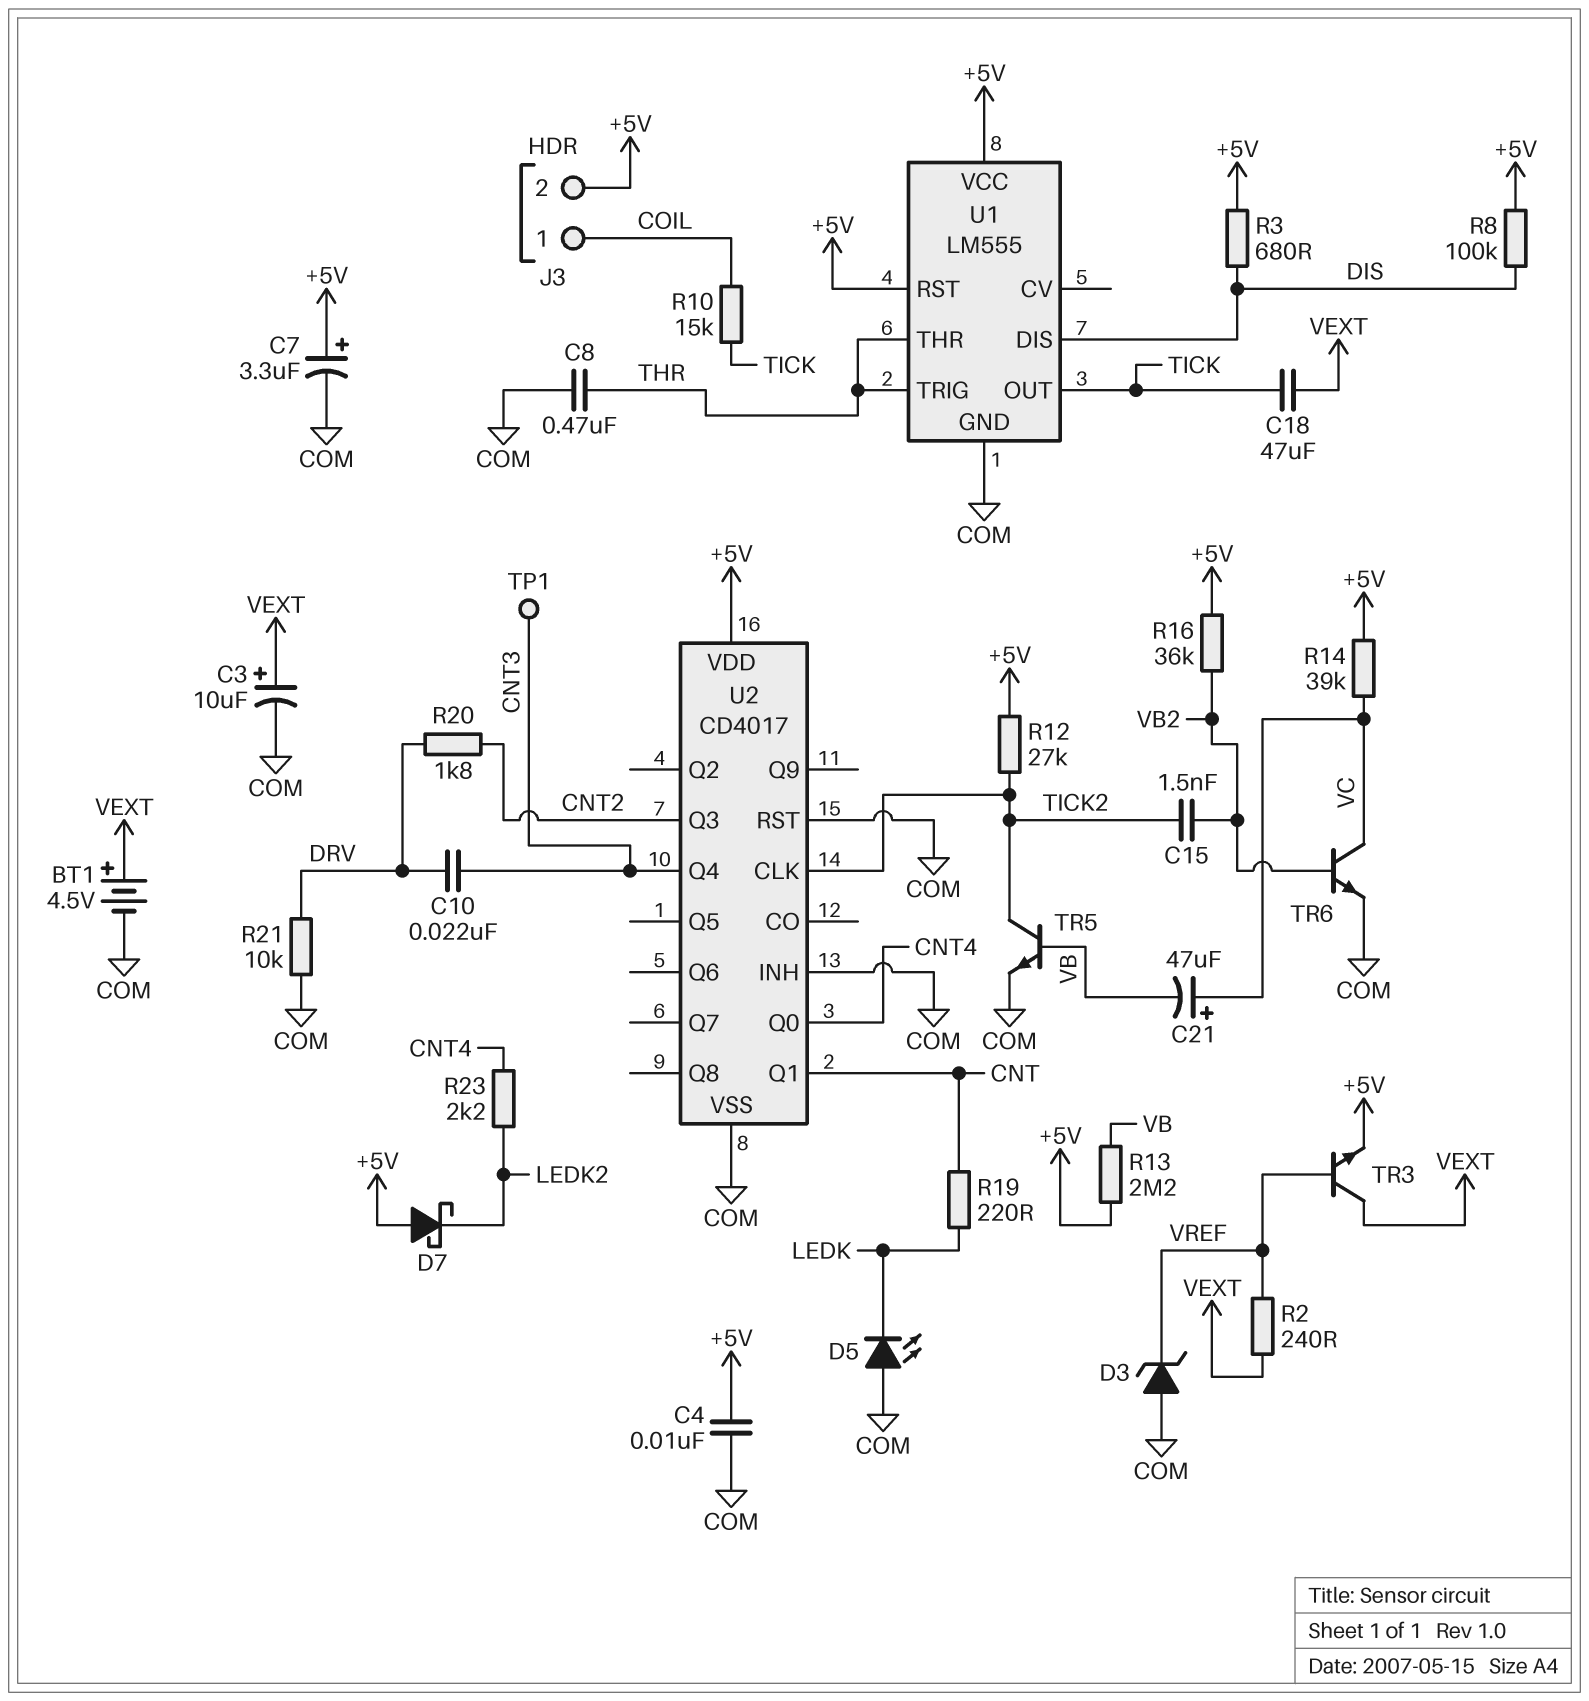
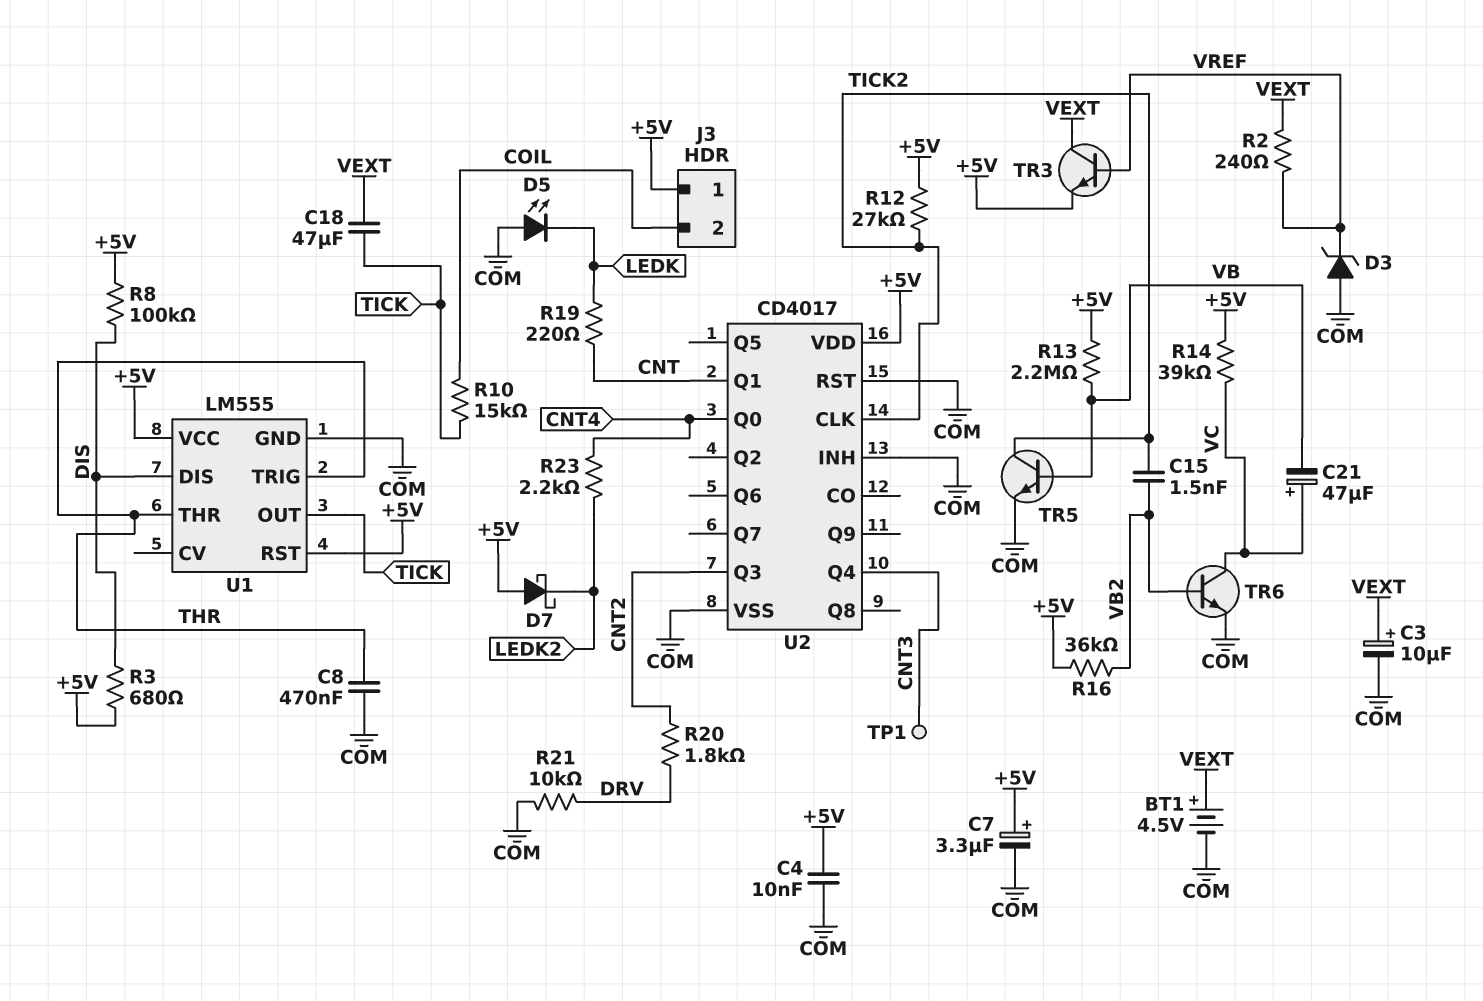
C10: 22nF (CNT3, DRV) -> none
J3 pin 1: COIL -> +5V
J3 pin 2: +5V -> COIL

